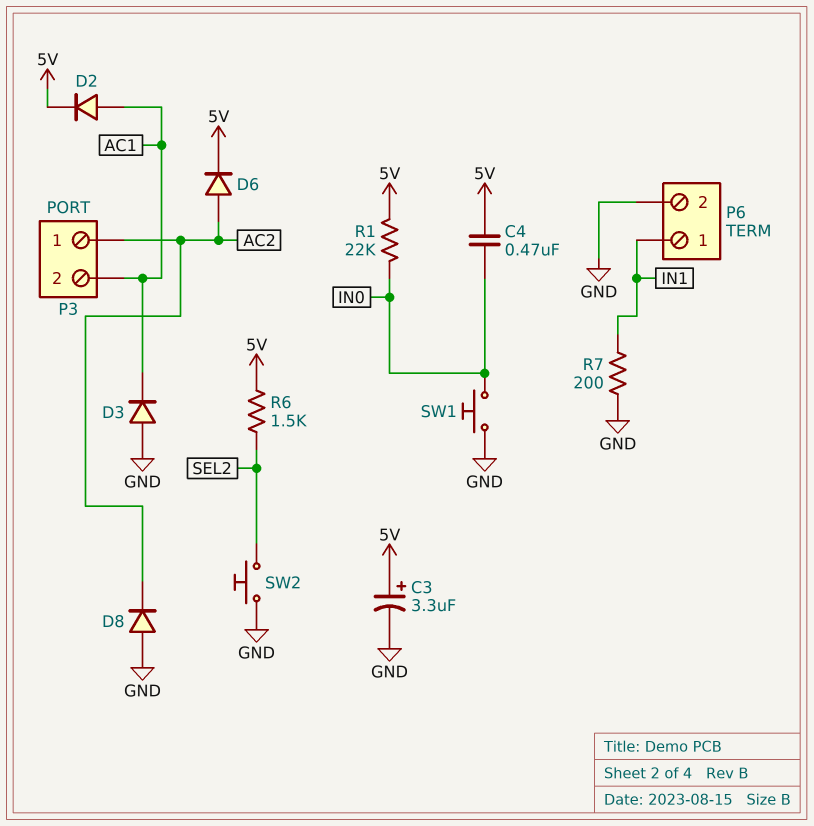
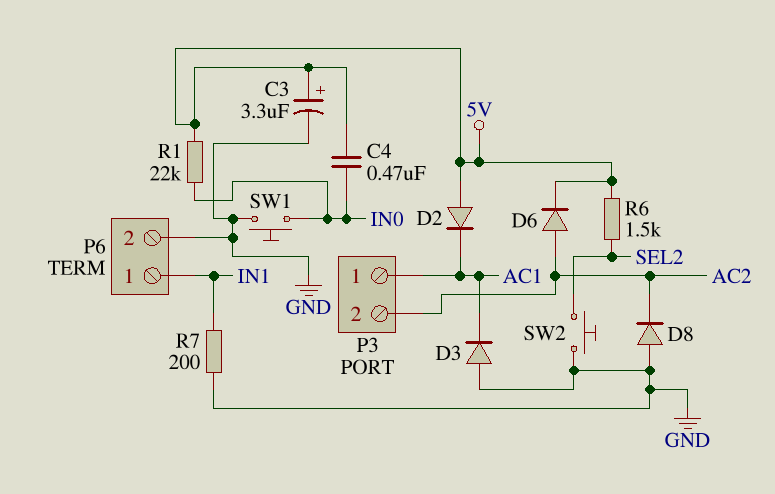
D2: diode (A AC1, K 5V) -> diode (A 5V, K AC1)
P3 pin 1: AC2 -> AC1
P3 pin 2: AC1 -> AC2

